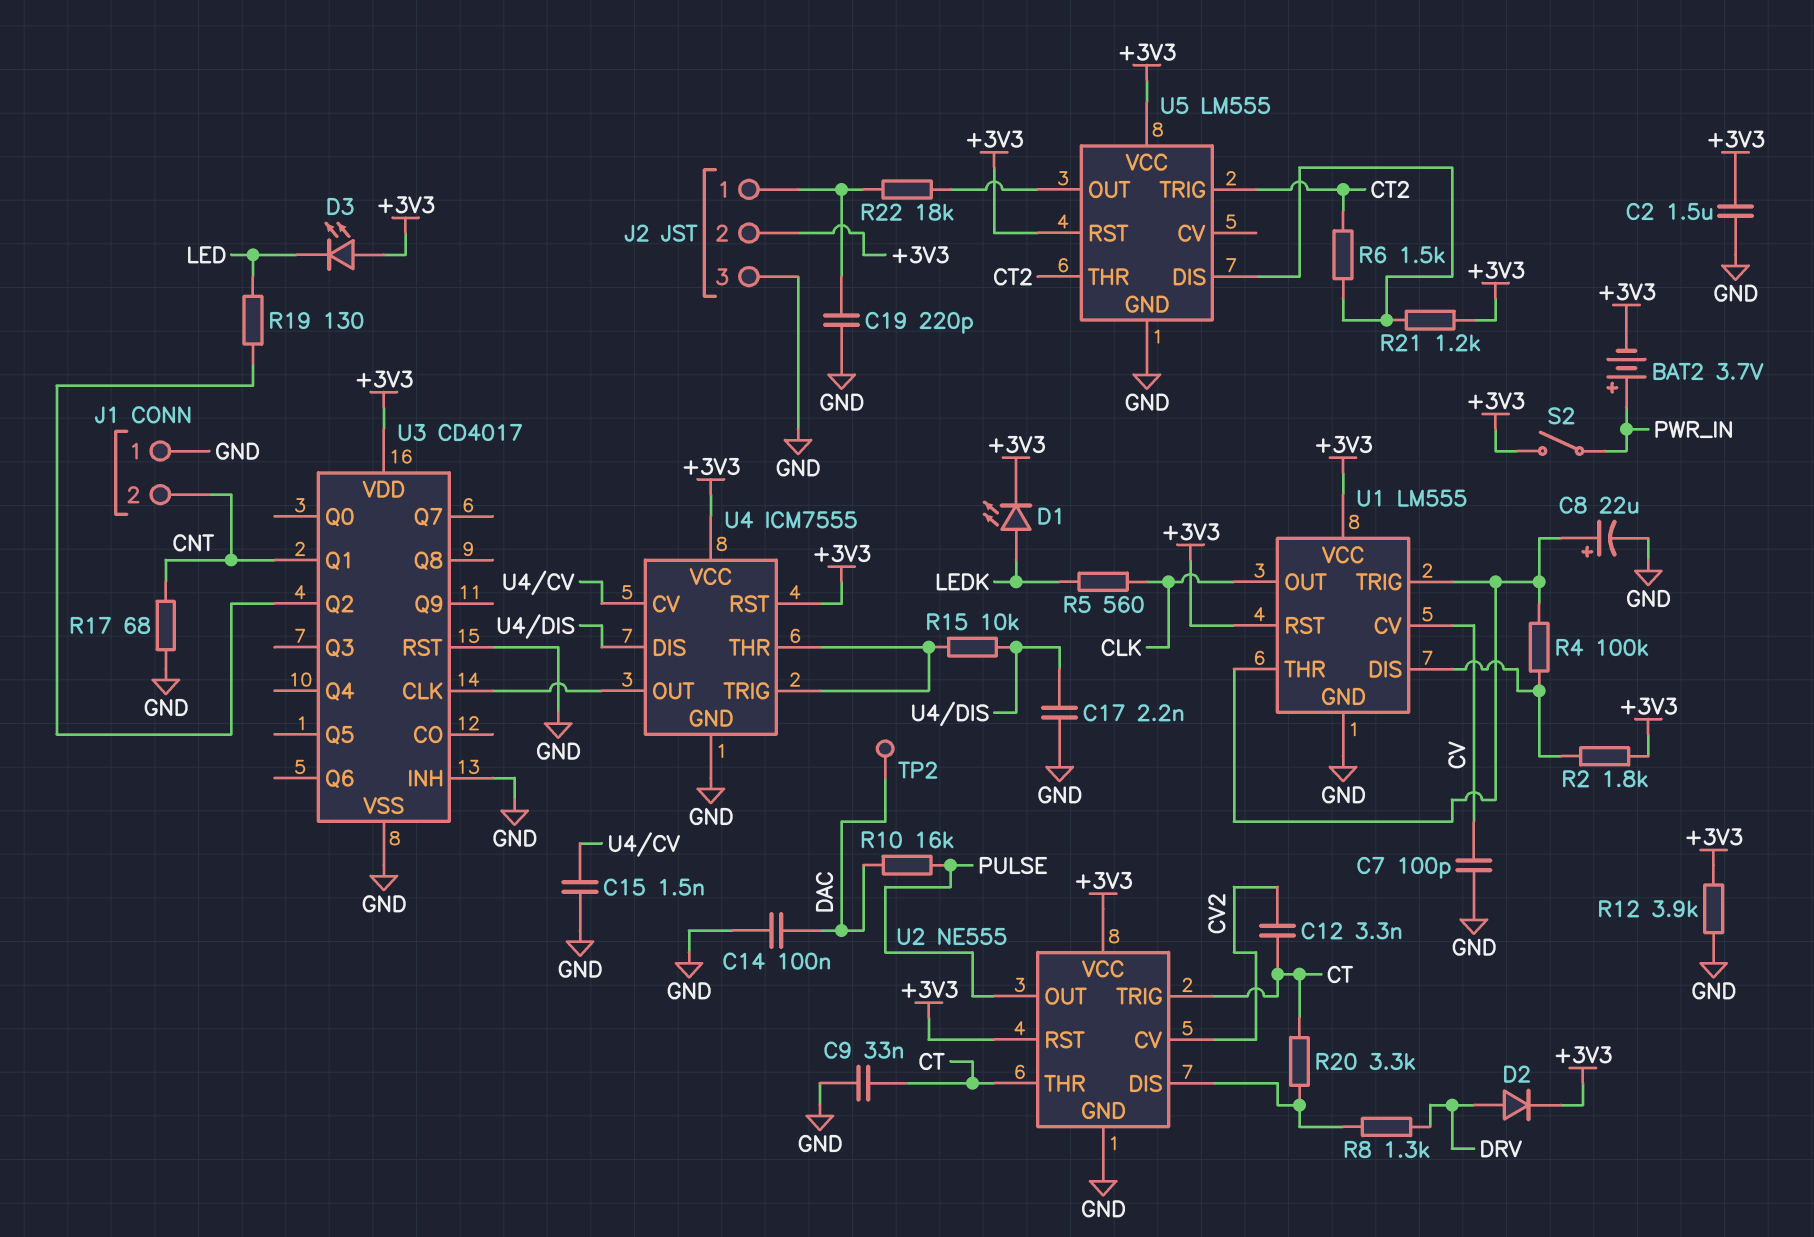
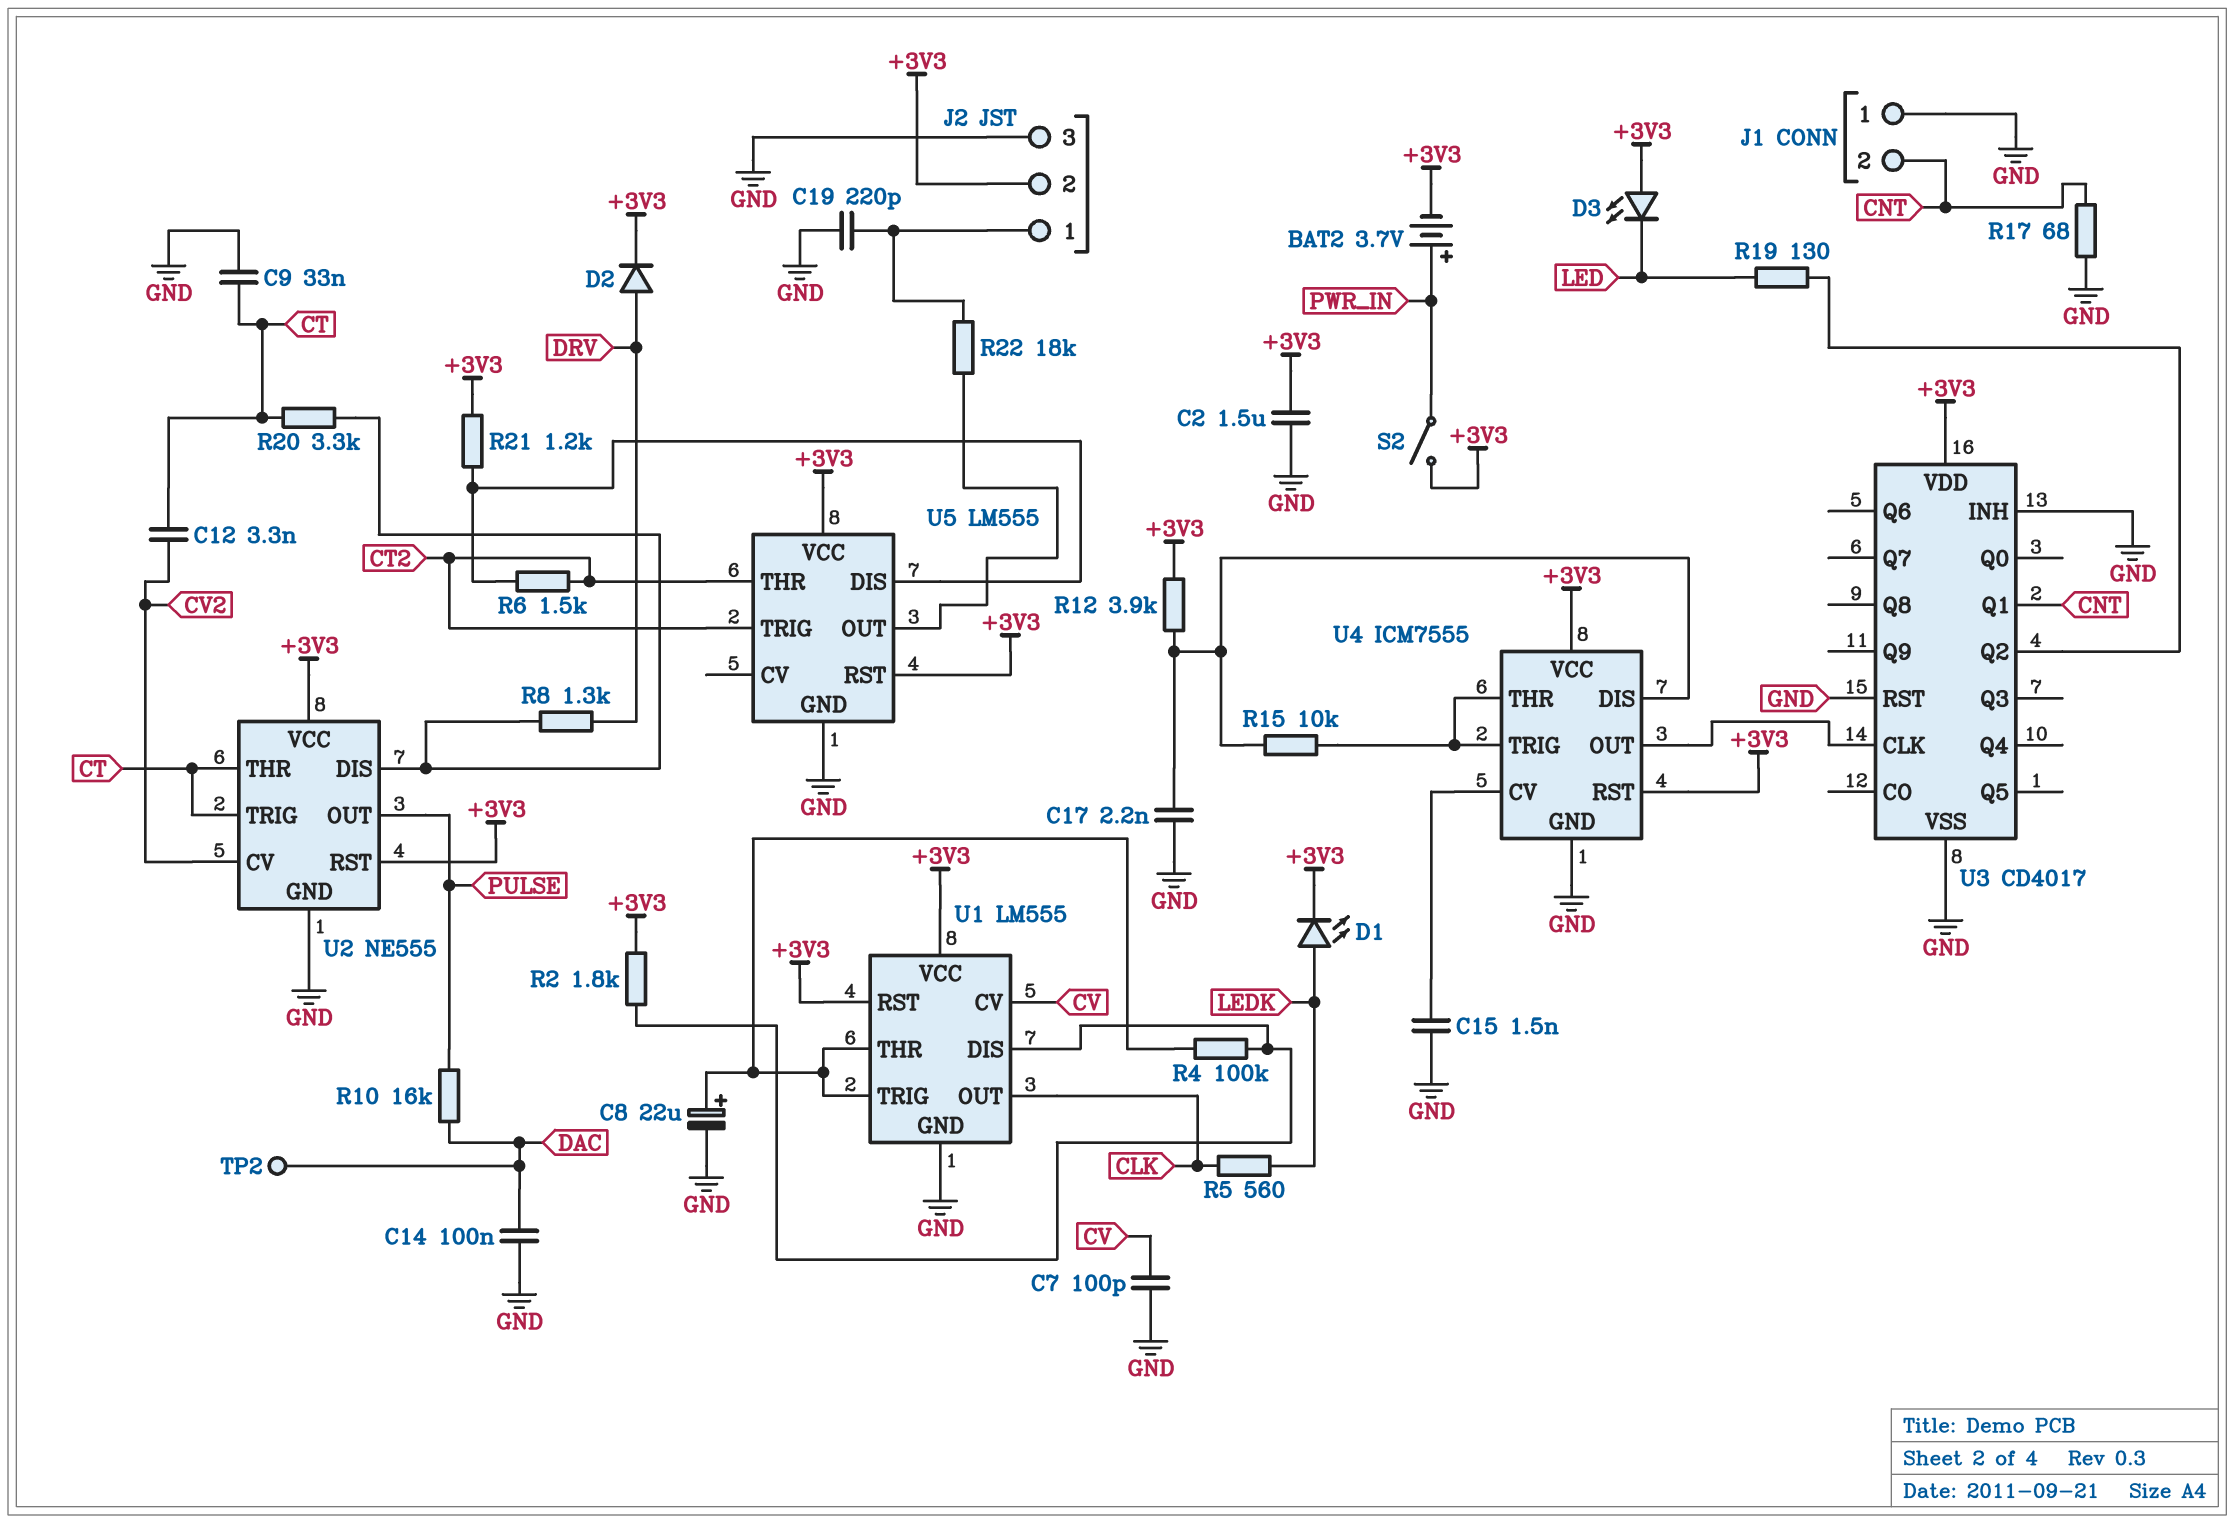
R12: 3.9k (+3V3, GND) -> 3.9k (+3V3, U4/DIS)

